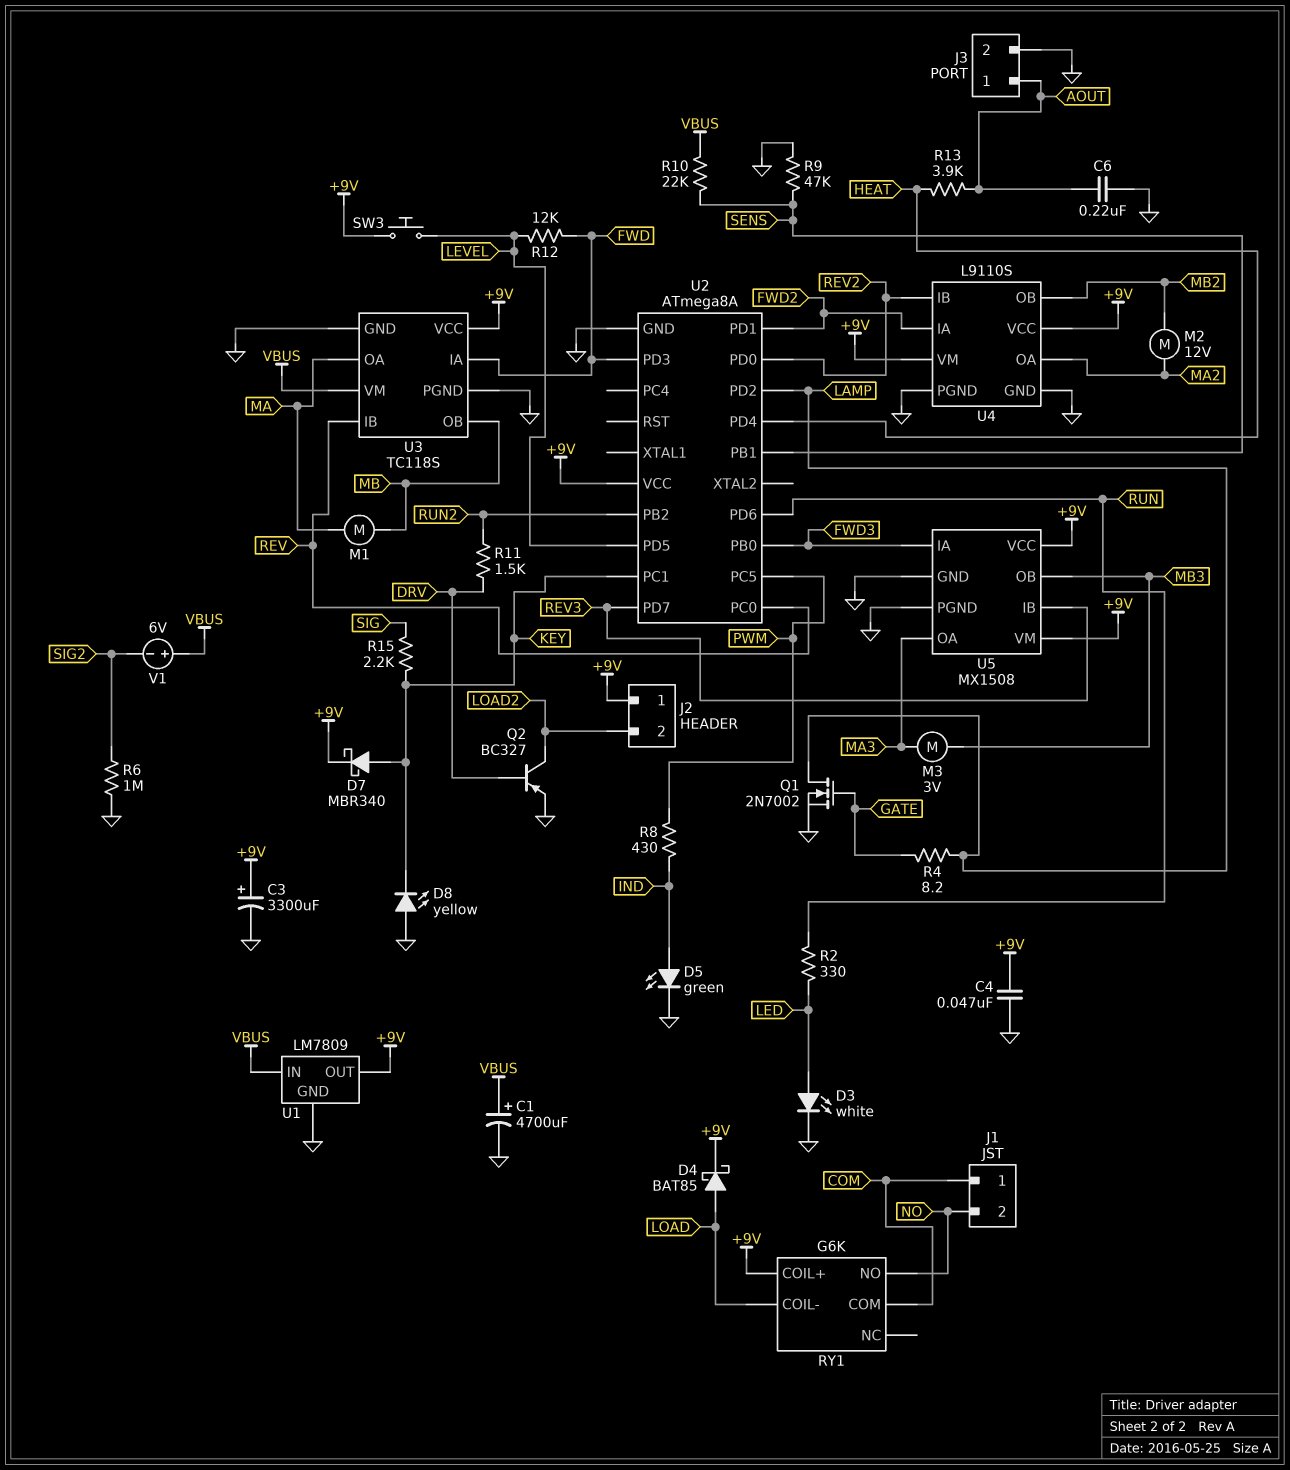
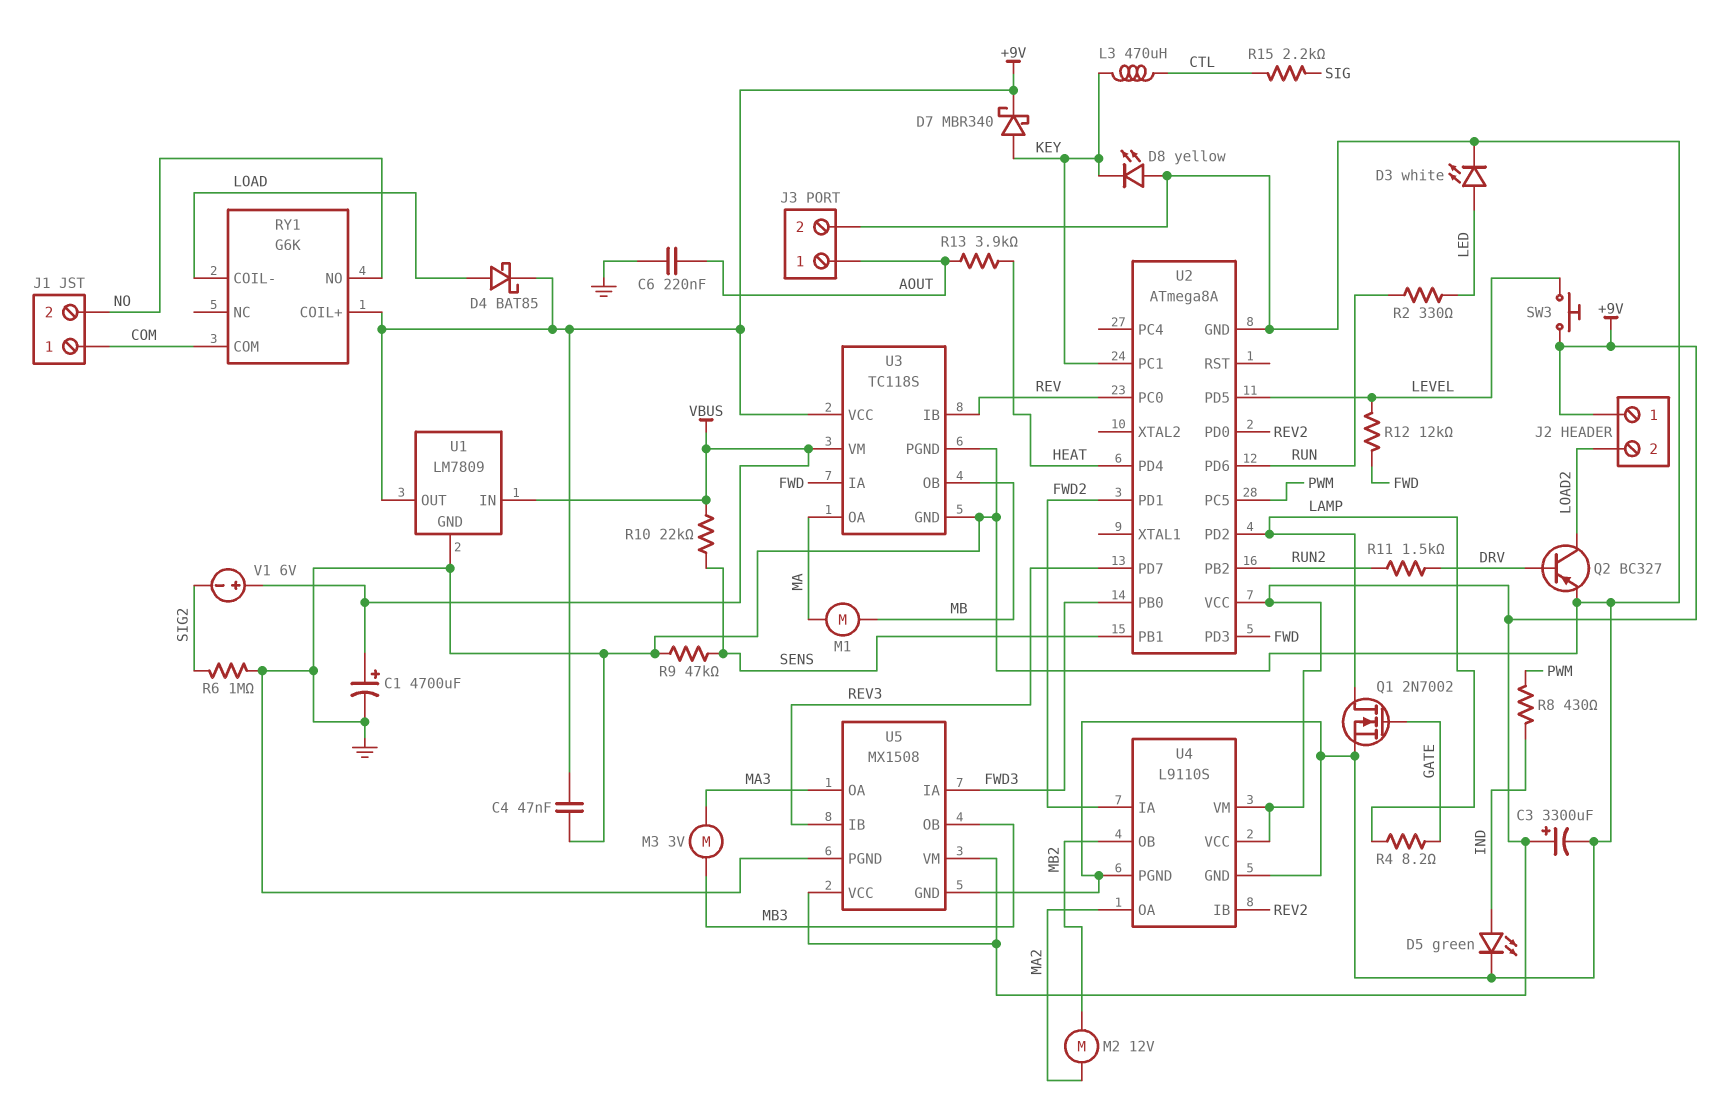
L3: none -> 470uH (CTL, KEY)
R15: 2.2k (KEY, SIG) -> 2.2k (CTL, SIG)

